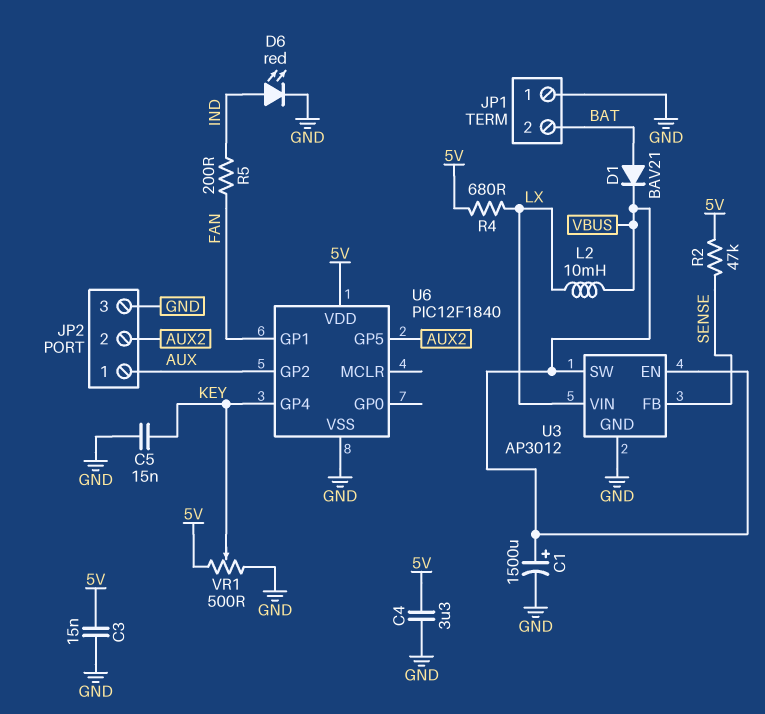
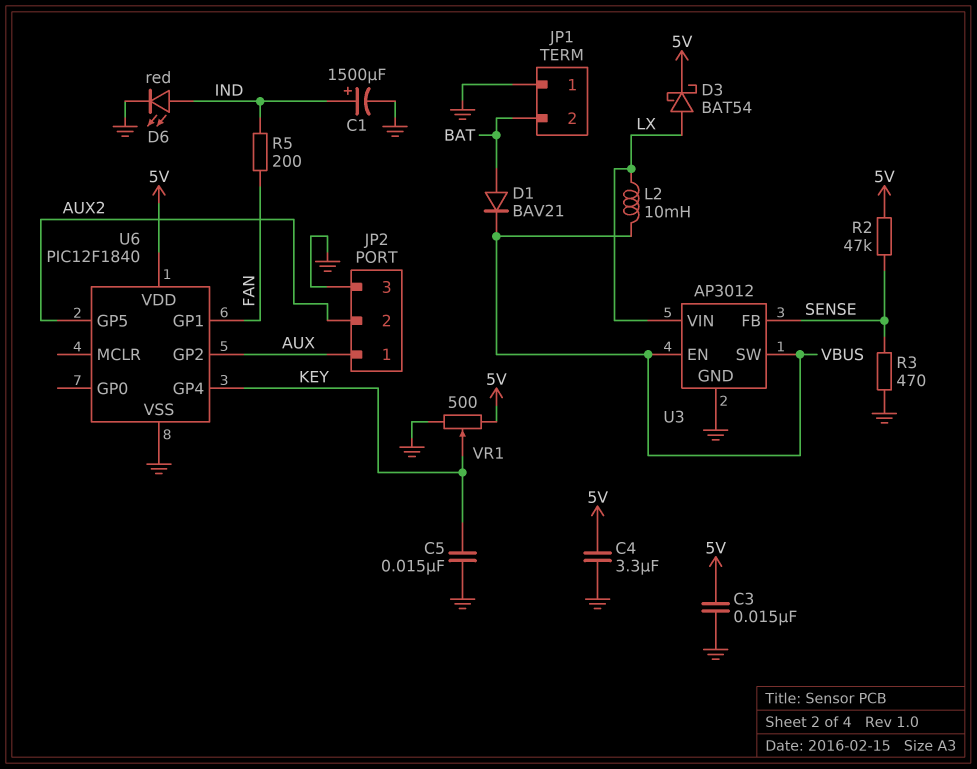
C1: 1500uF (plus VBUS, minus GND) -> 1500uF (plus IND, minus GND)
D3: none -> schottky BAT54 (A LX, K 5V)
R3: none -> 470 (GND, SENSE)
R4: 680 (5V, LX) -> none

